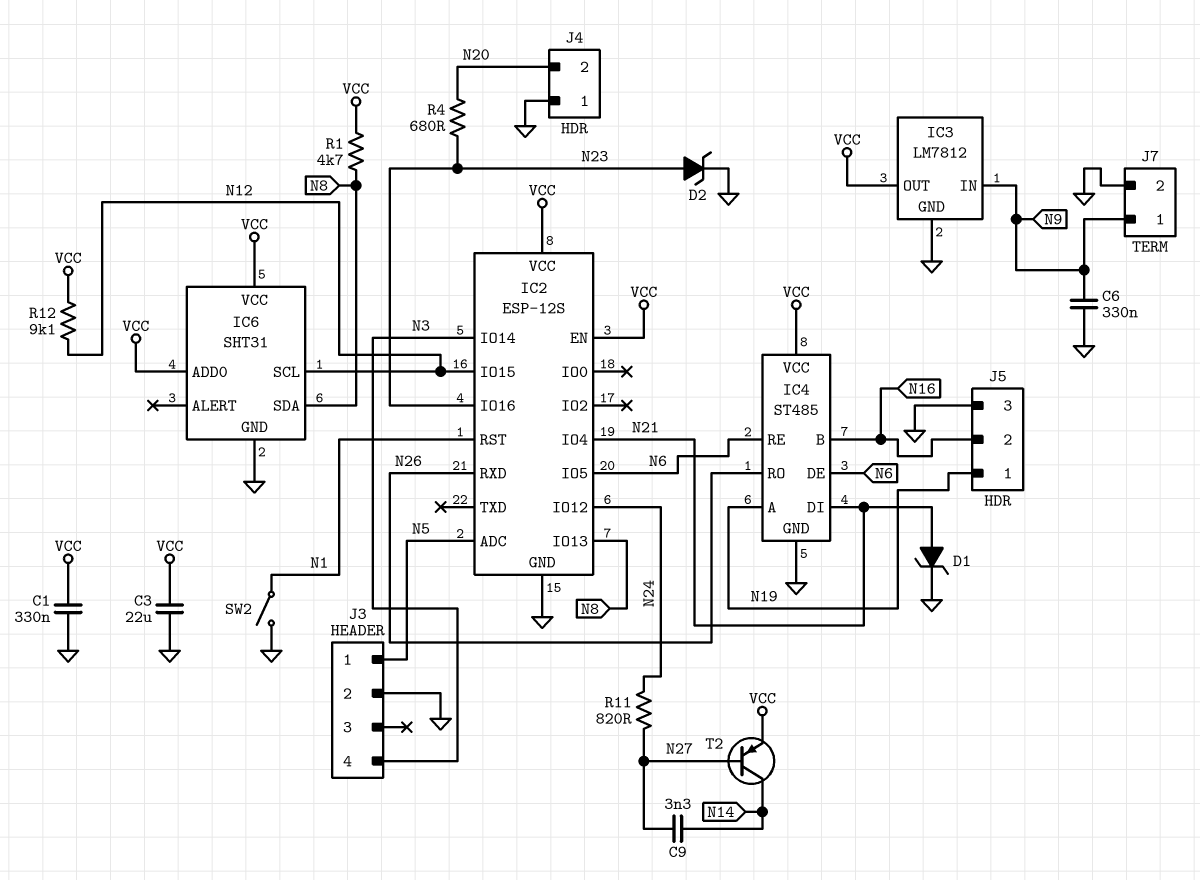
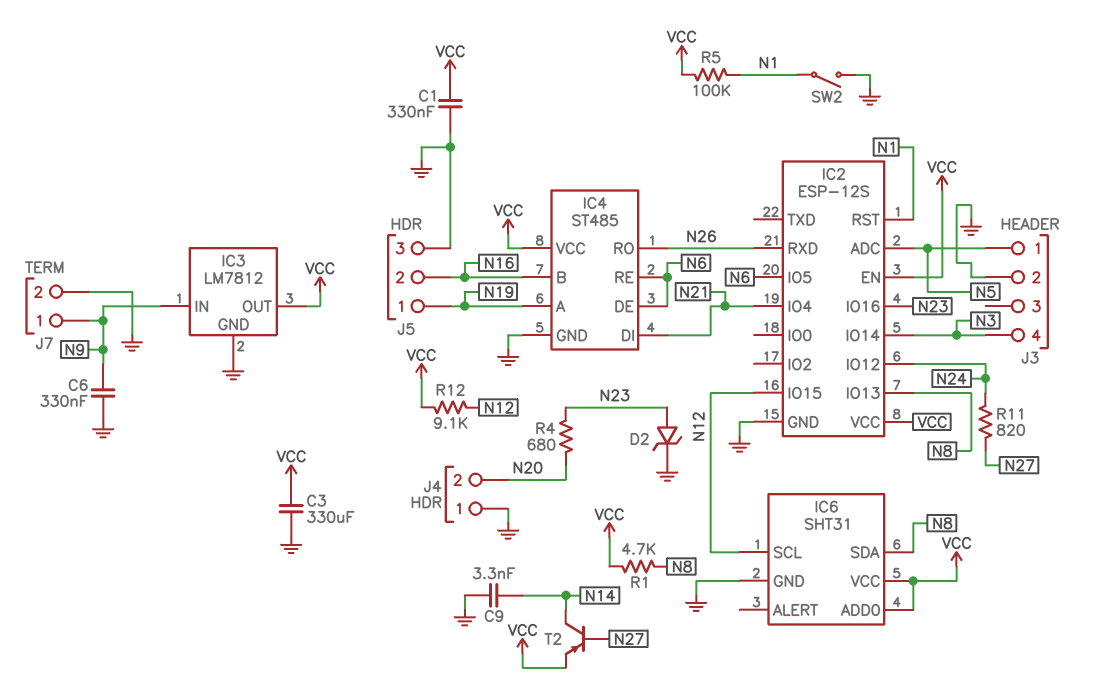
C3: 22uF (GND, VCC) -> 330uF (GND, VCC)
C9: 3.3nF (N14, N27) -> 3.3nF (GND, N14)
D1: zener (A N21, K GND) -> none
R5: none -> 100k (N1, VCC)

